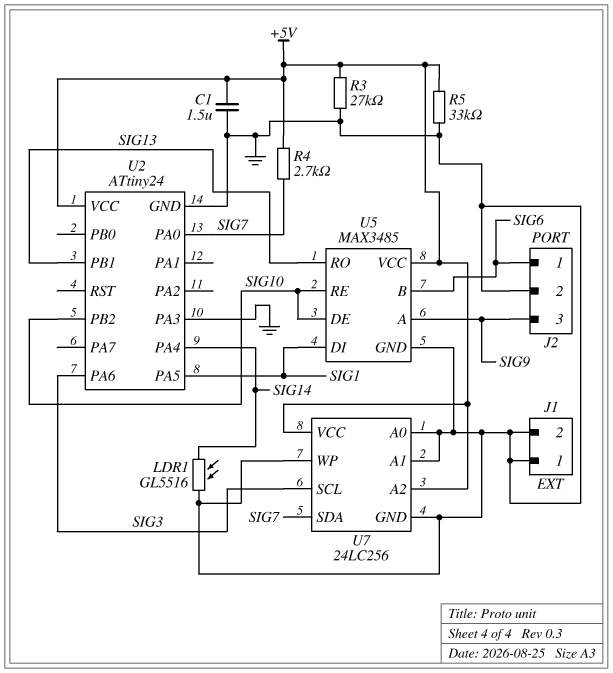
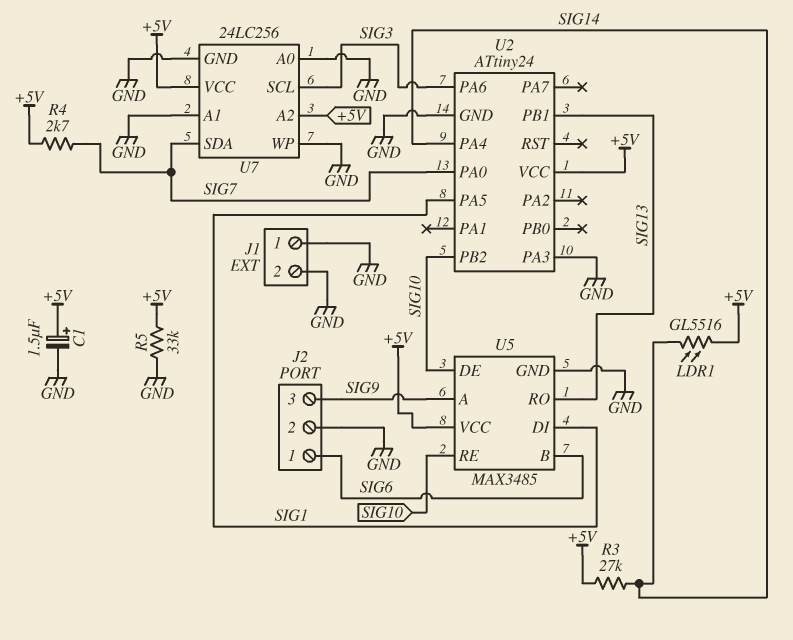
C1: 1.5uF (+5V, GND) -> 1.5uF (plus +5V, minus GND)
LDR1: GL5516 (GND, SIG14) -> GL5516 (+5V, SIG14)
R3: 27k (+5V, GND) -> 27k (+5V, SIG14)

